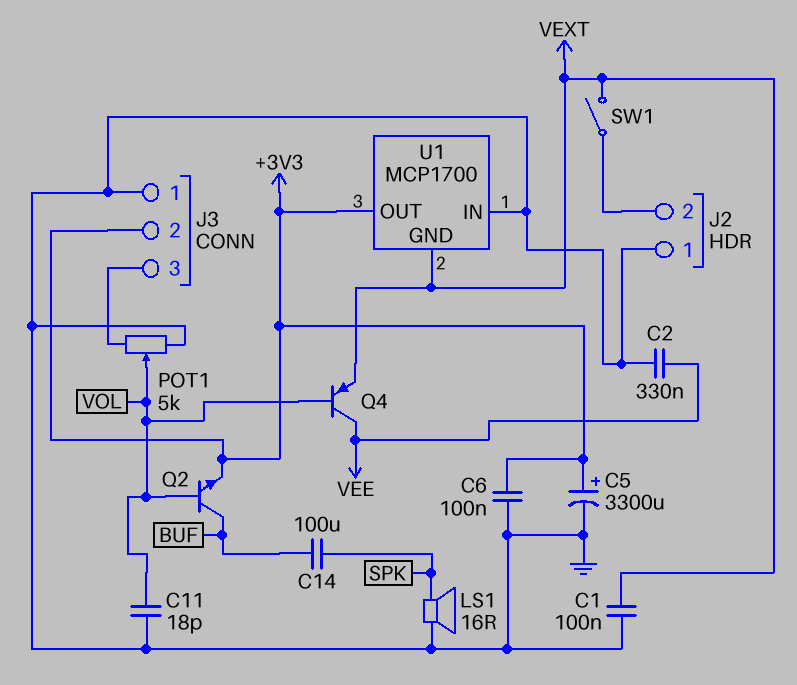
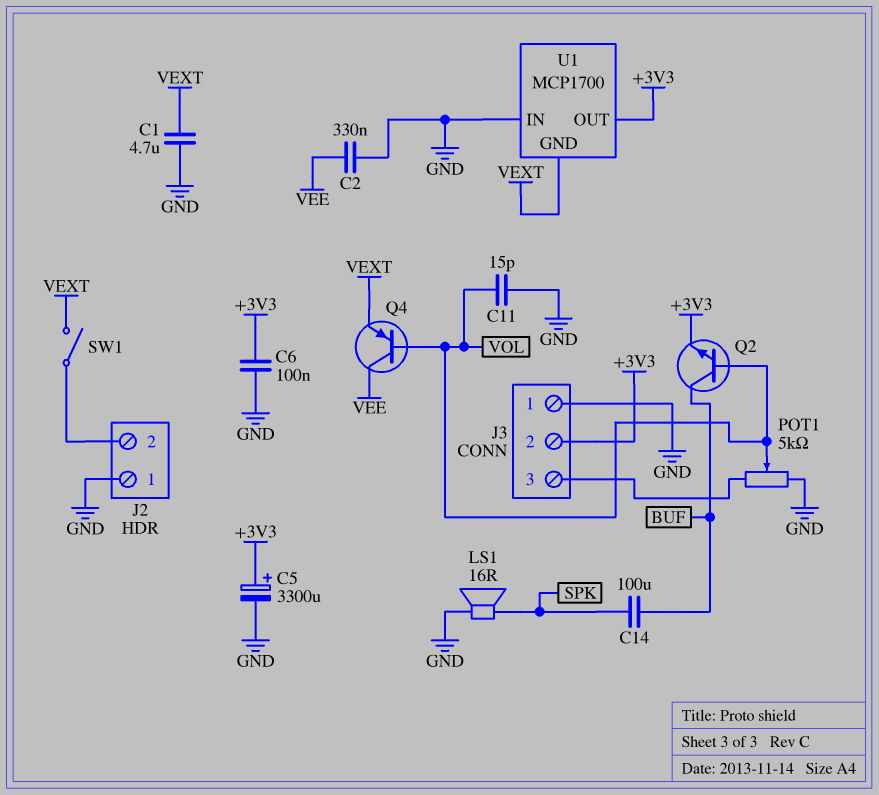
C1: 100nF (GND, VEXT) -> 4.7uF (GND, VEXT)
C11: 18pF (GND, VOL) -> 15pF (GND, VOL)

